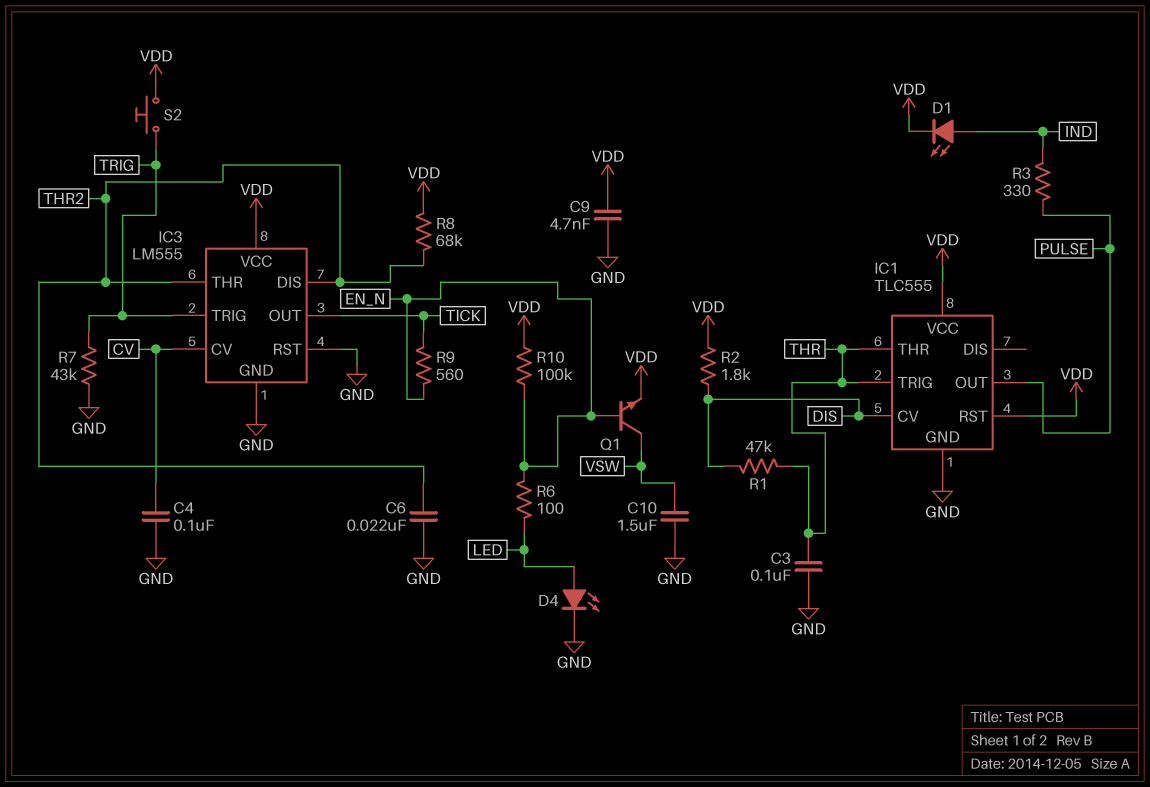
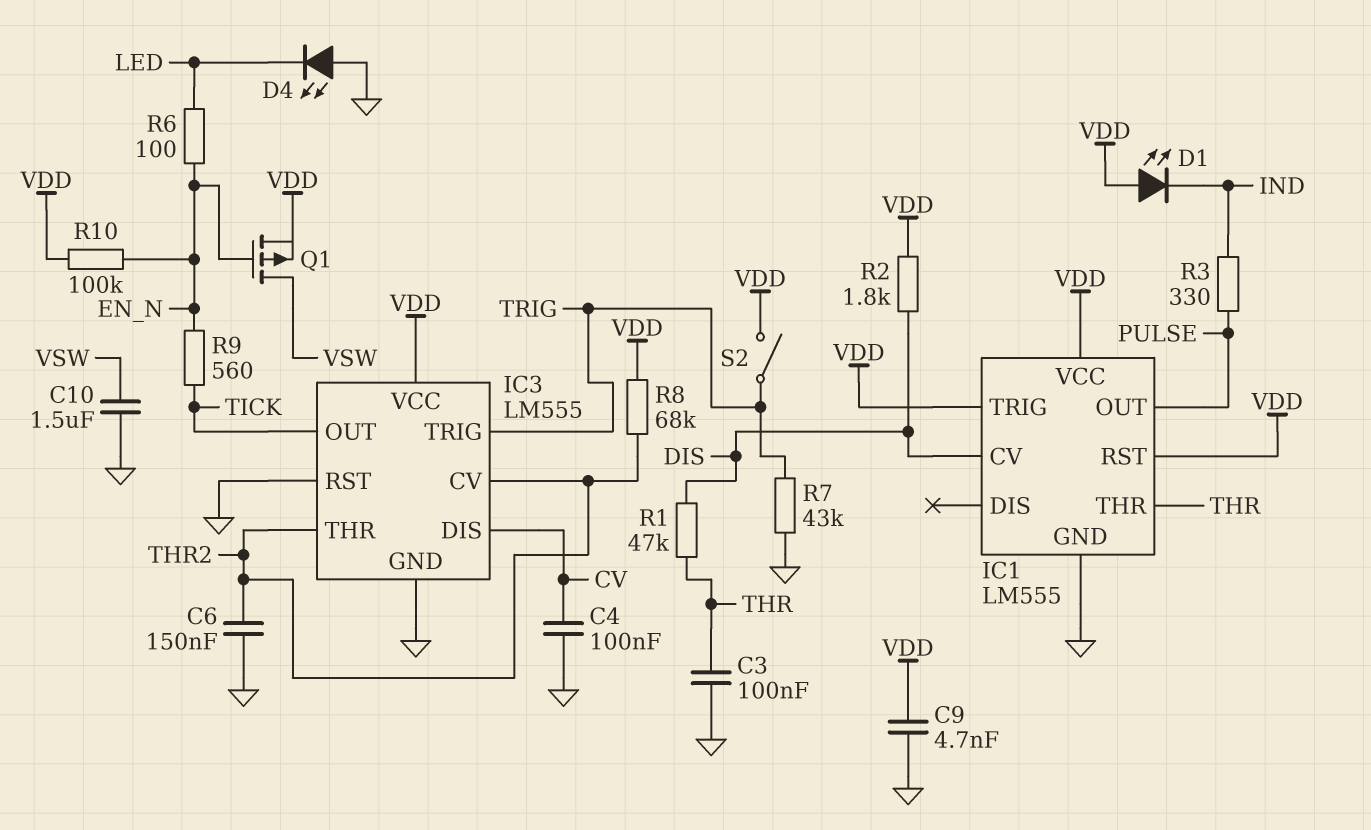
C6: 22nF (GND, THR2) -> 150nF (GND, THR2)
D1: LED (A IND, K VDD) -> LED (A VDD, K IND)
D4: LED (A LED, K GND) -> LED (A GND, K LED)
IC1: TLC555 -> LM555
IC1 pin TRIG: THR -> VDD
IC3 pin CV: CV -> THR2
IC3 pin DIS: THR2 -> CV
Q1: NPN (B EN_N, C VSW, E VDD) -> PMOS (G EN_N, D VSW, S VDD)
S2: button (TRIG, VDD) -> switch (TRIG, VDD)

